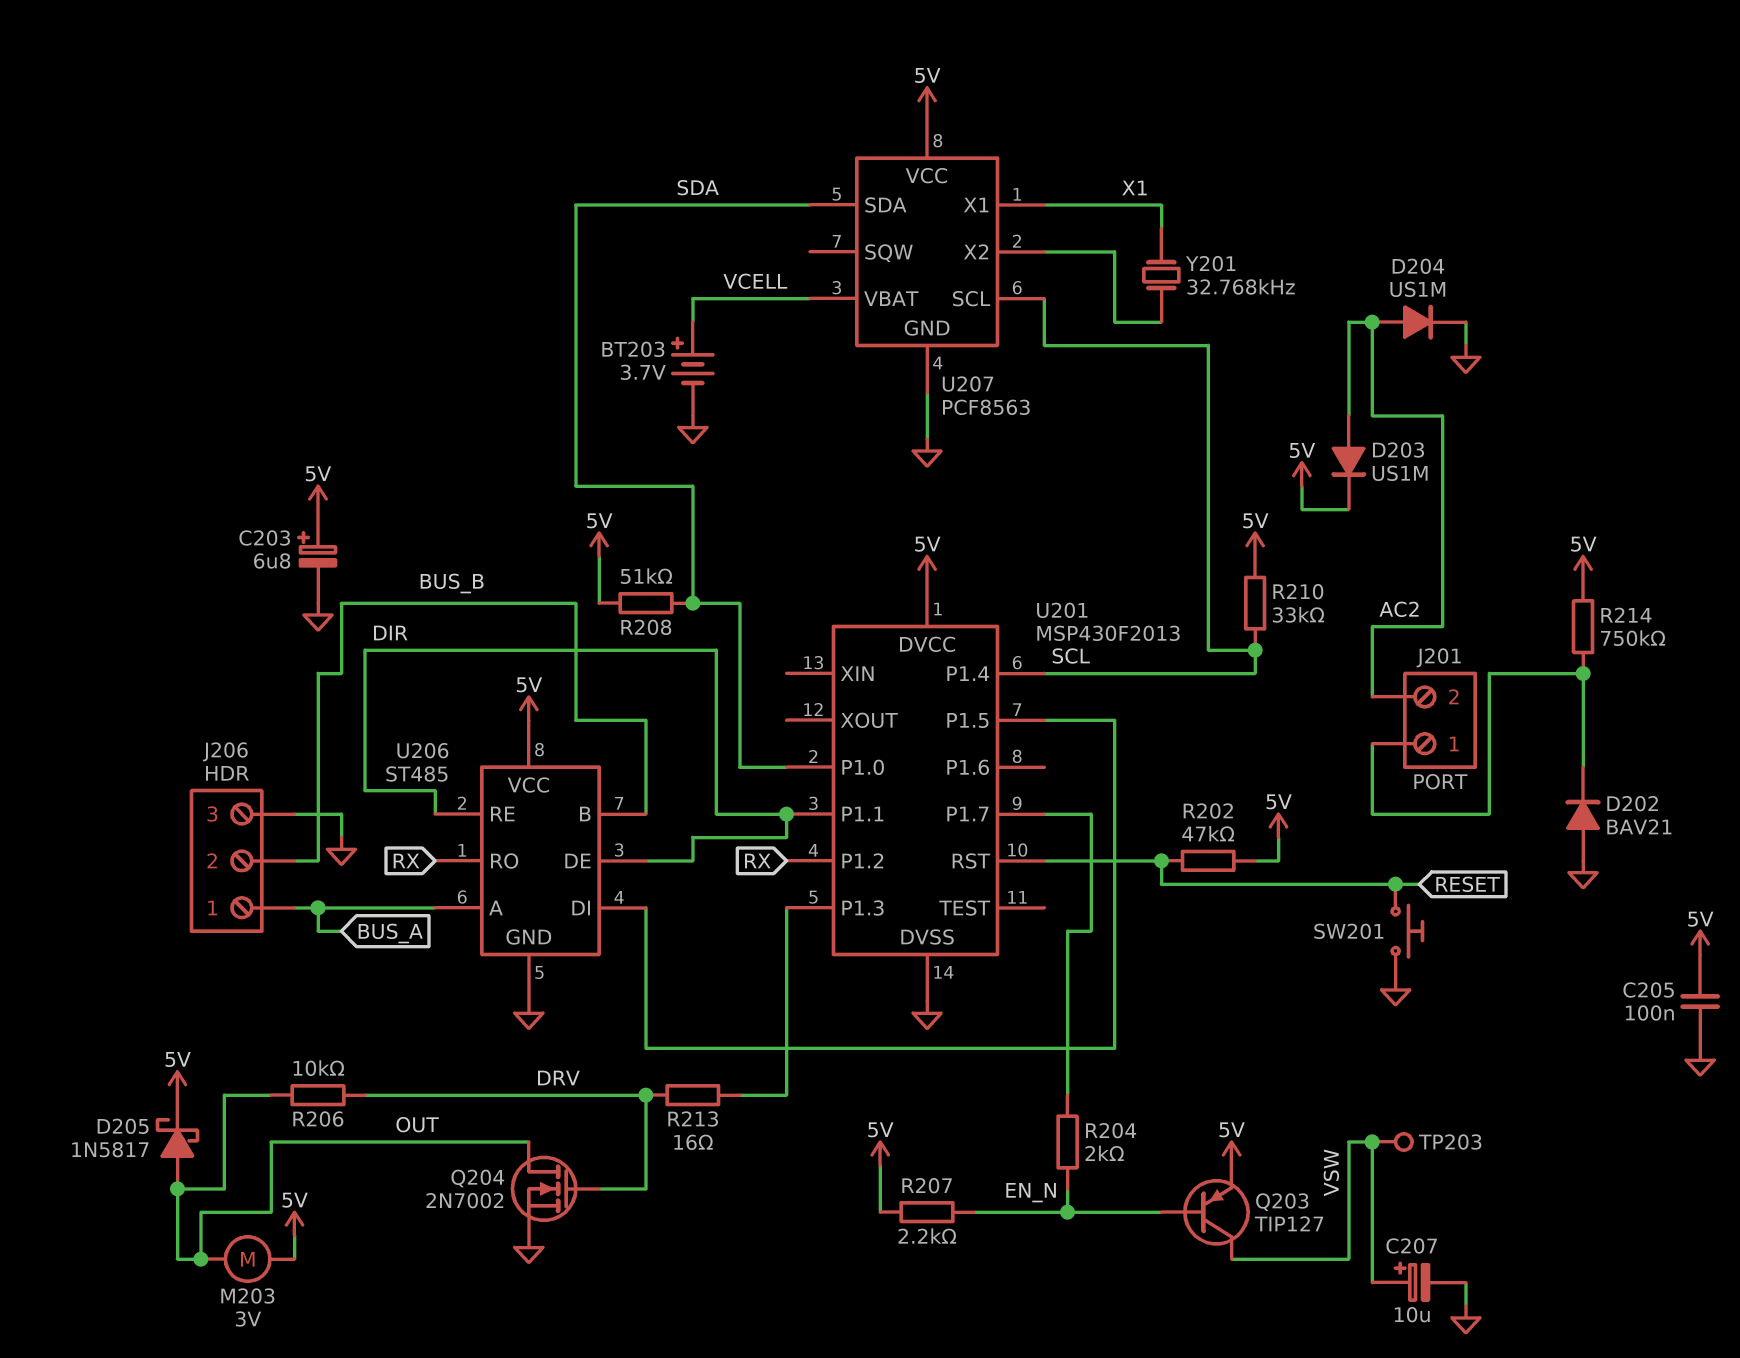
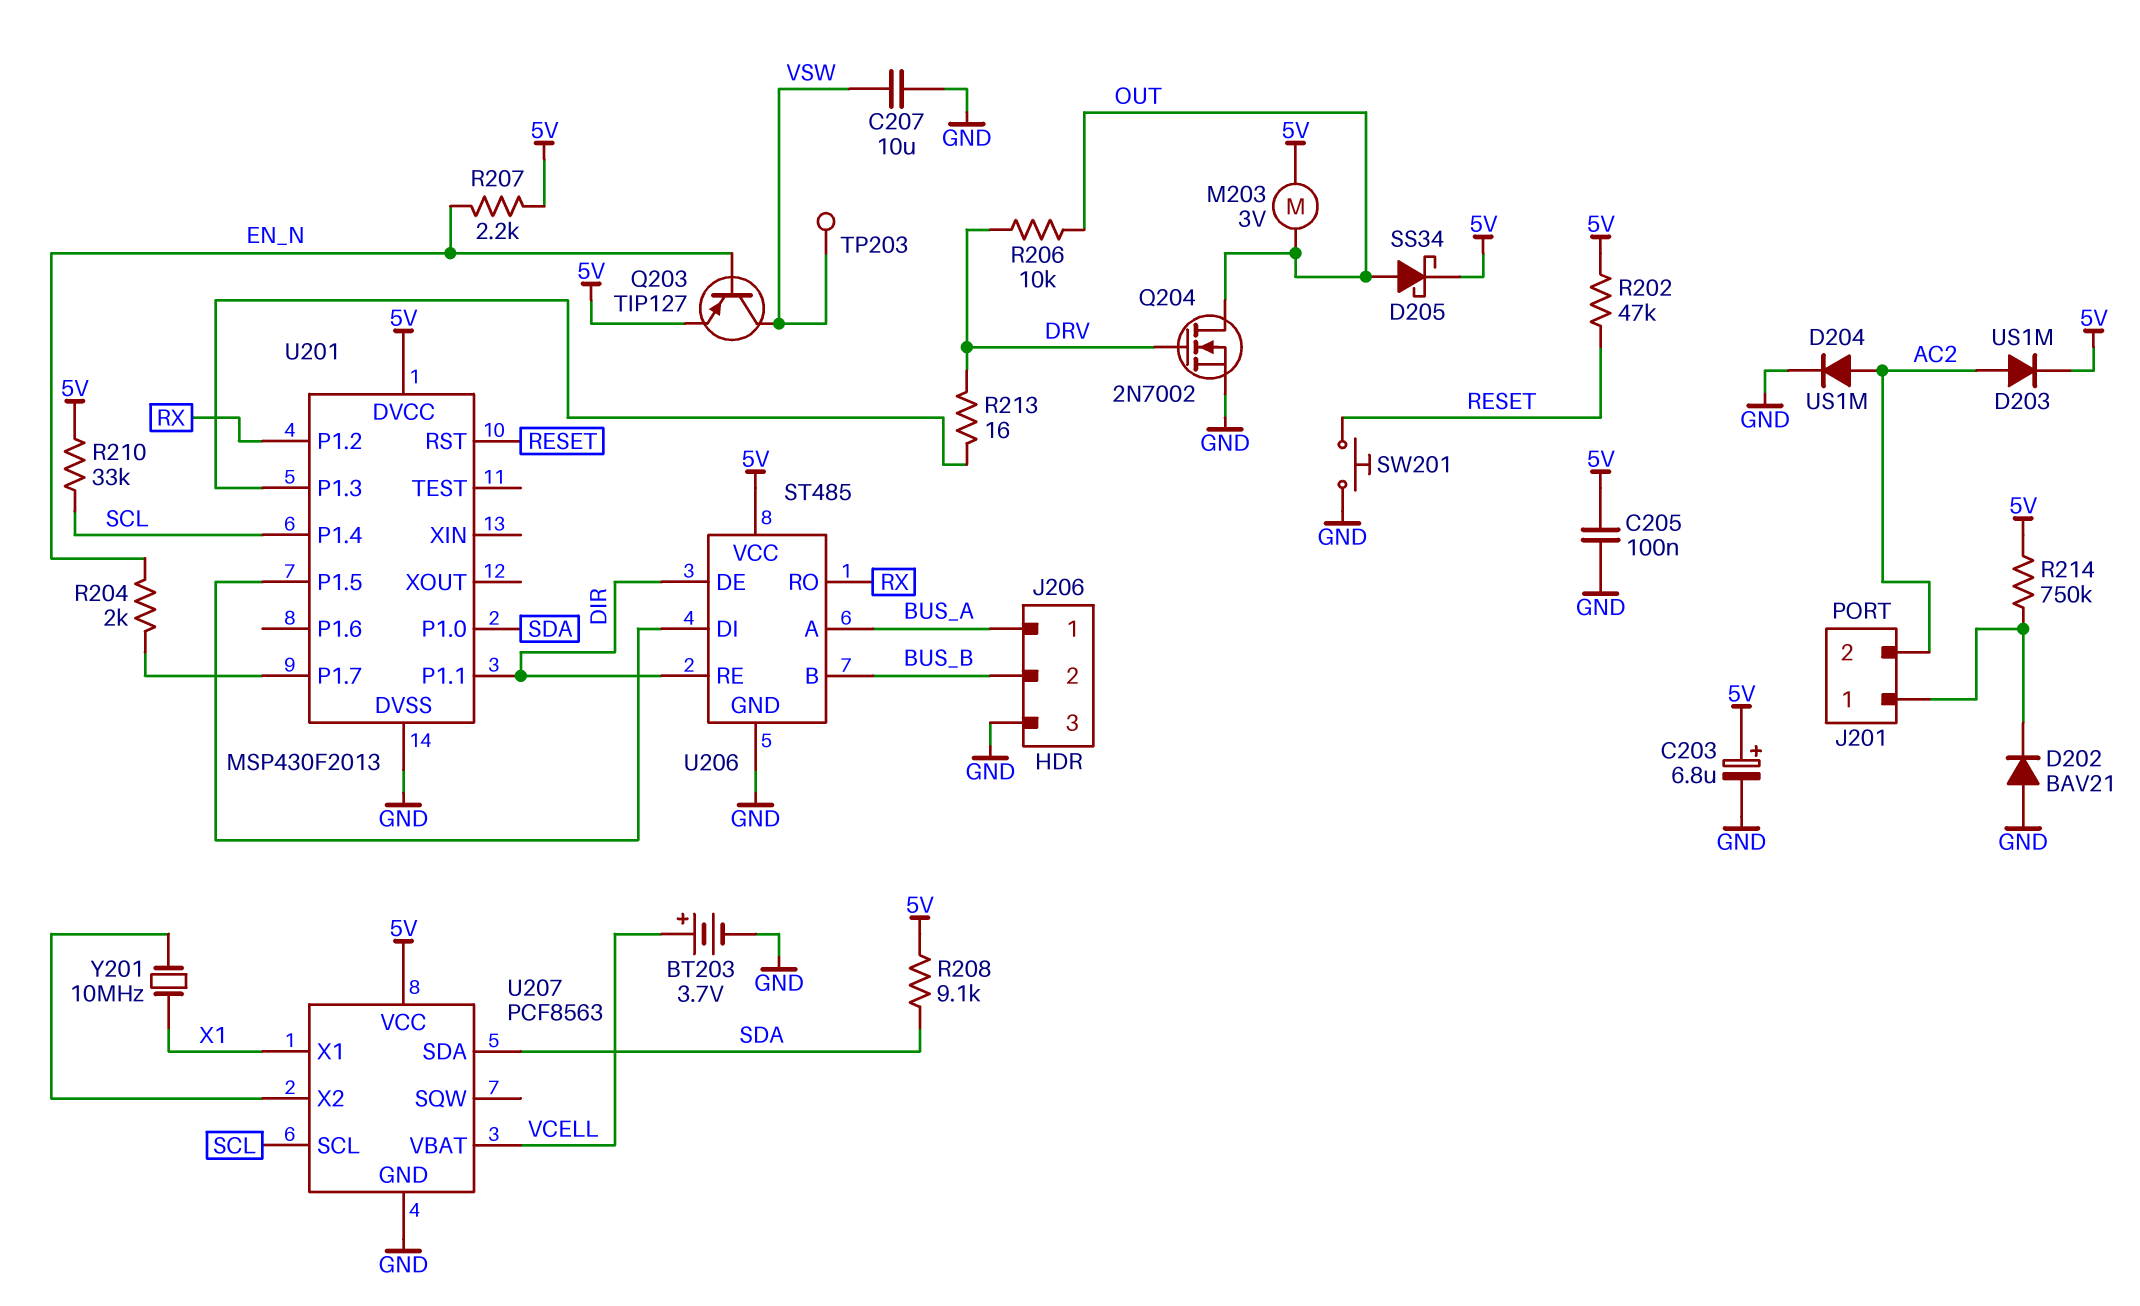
C207: 10uF (plus VSW, minus GND) -> 10uF (GND, VSW)
D205: schottky 1N5817 (A OUT, K 5V) -> schottky SS34 (A OUT, K 5V)
R208: 51k (5V, SDA) -> 9.1k (5V, SDA)
Y201: 32.768kHz (U207/X2, X1) -> 10MHz (U207/X2, X1)

